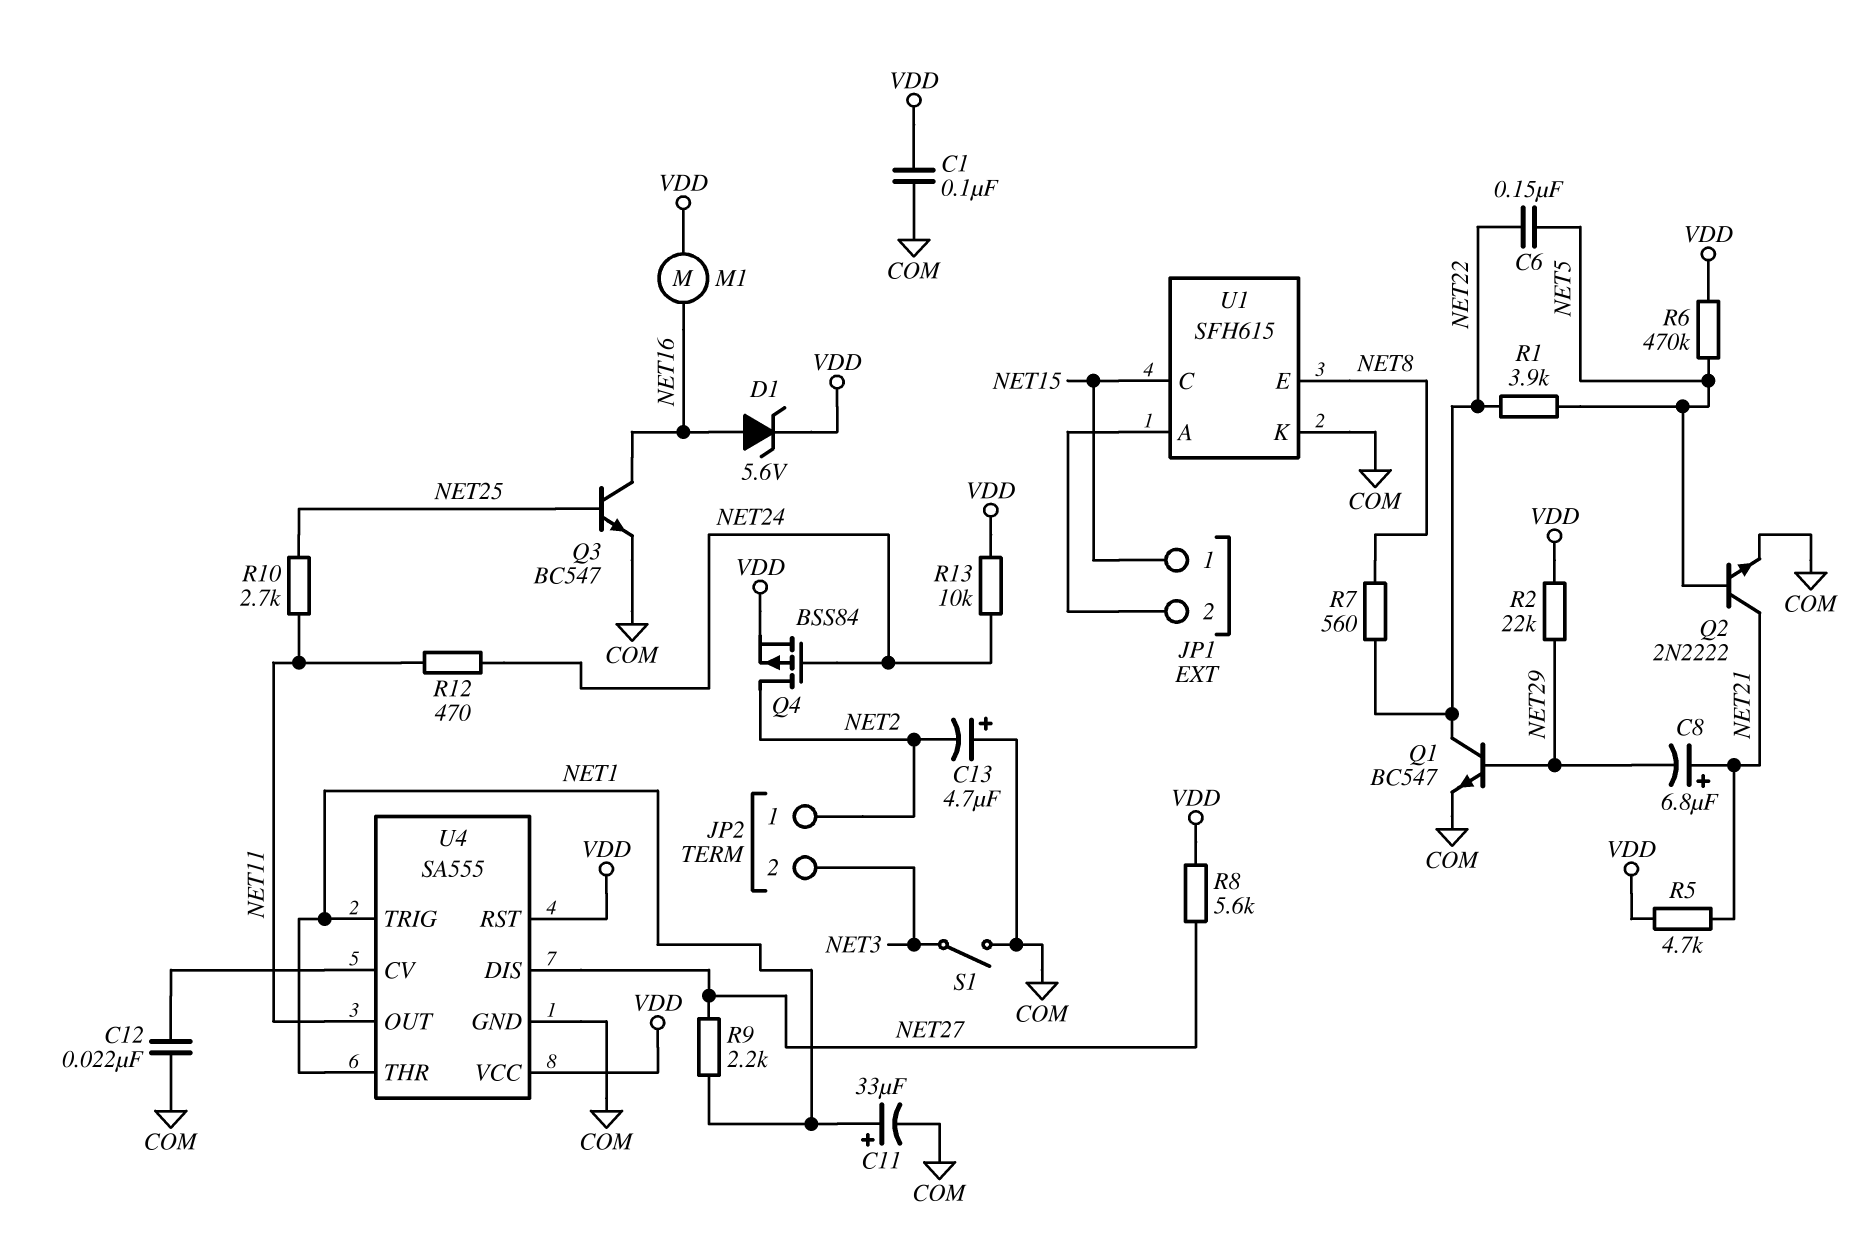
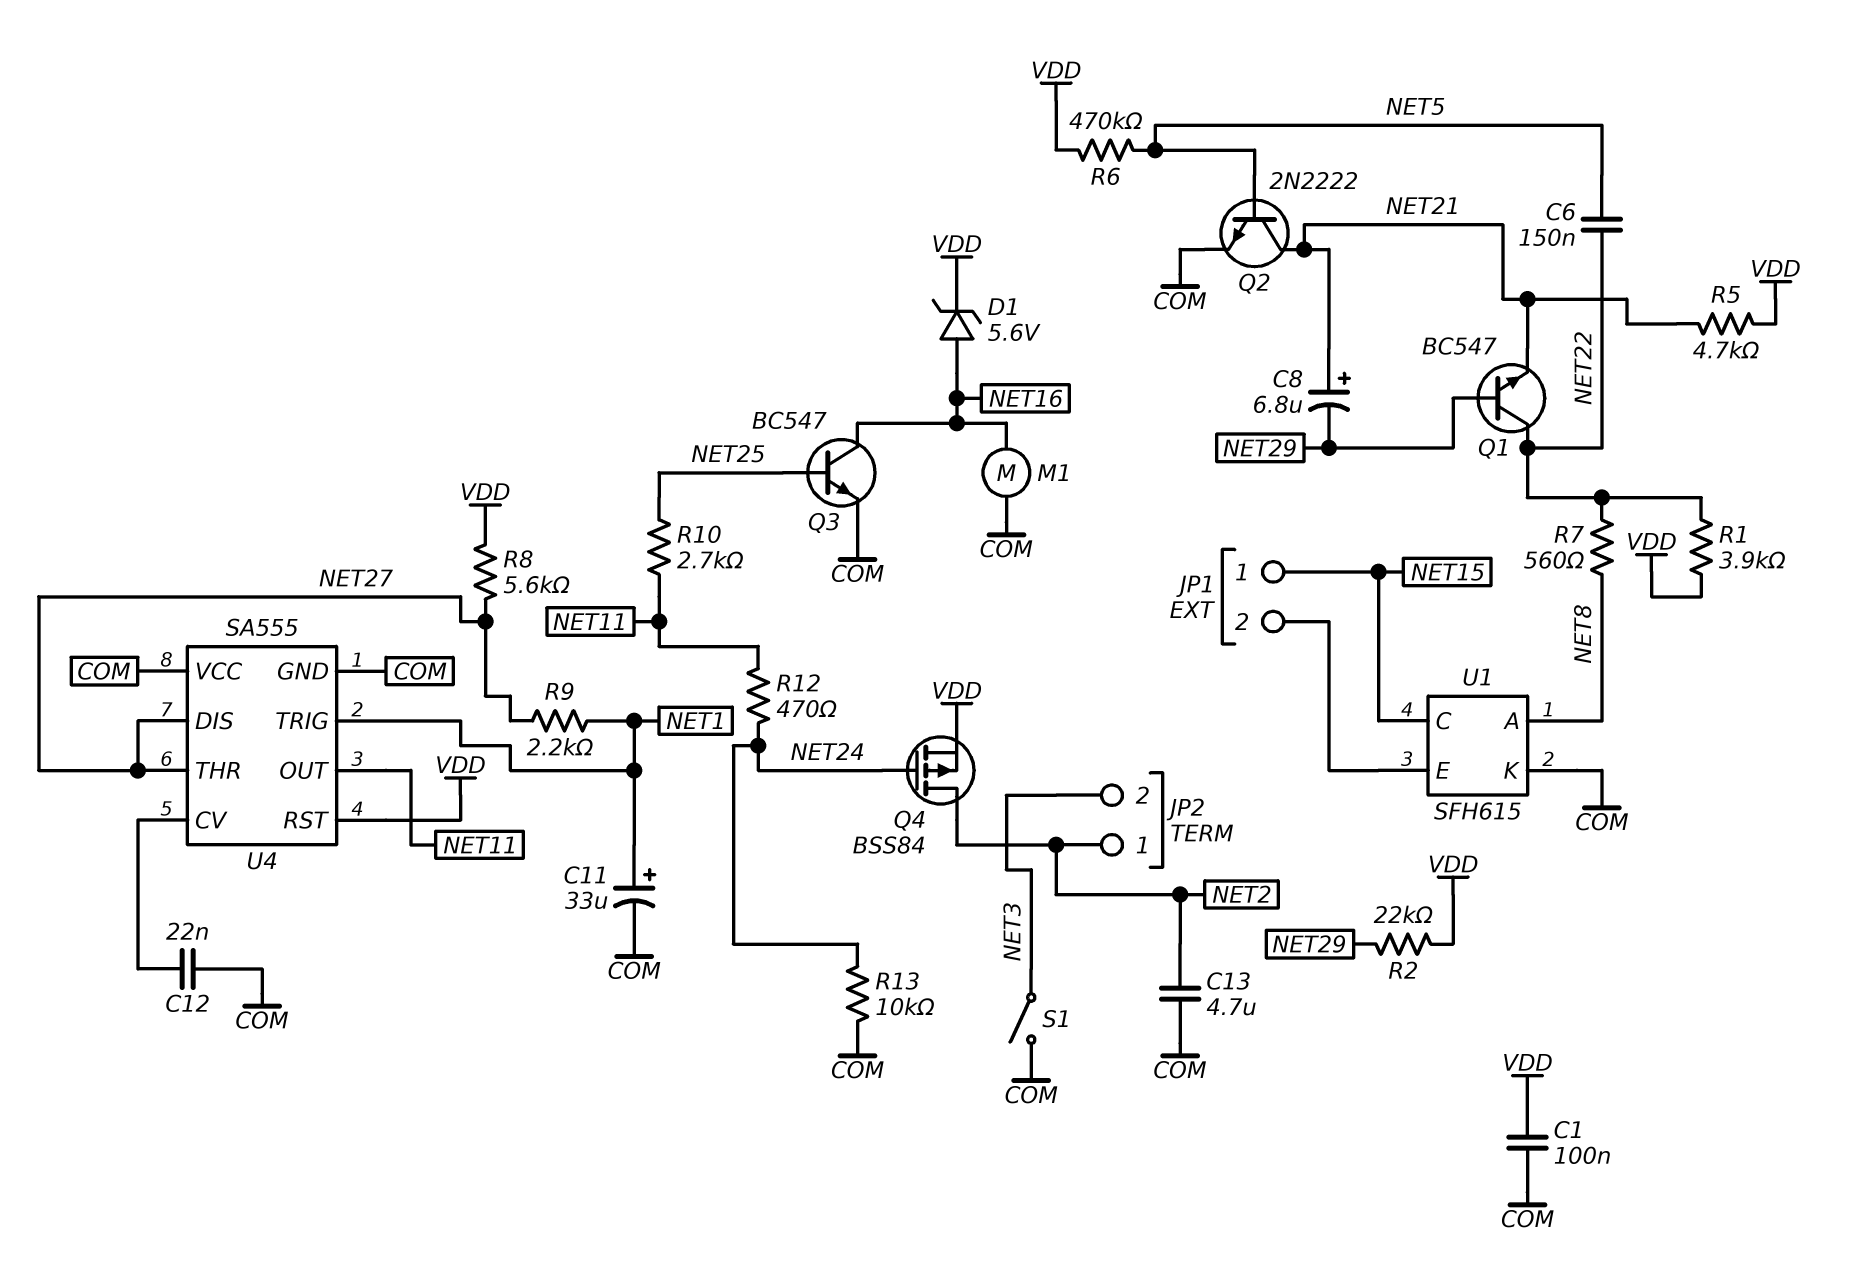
C13: 4.7uF (plus COM, minus NET2) -> 4.7uF (COM, NET2)
M1: motor (NET16, VDD) -> motor (COM, NET16)
Q1: NPN BC547 (B NET29, C NET22, E COM) -> NPN BC547 (B NET29, C NET22, E NET21)
R1: 3.9k (NET5, NET22) -> 3.9k (NET22, VDD)
R13: 10k (NET24, VDD) -> 10k (COM, NET24)
U1 pin A: JP1/2 -> NET8
U1 pin E: NET8 -> JP1/2
U4 pin THR: NET1 -> NET27
U4 pin VCC: VDD -> COM

